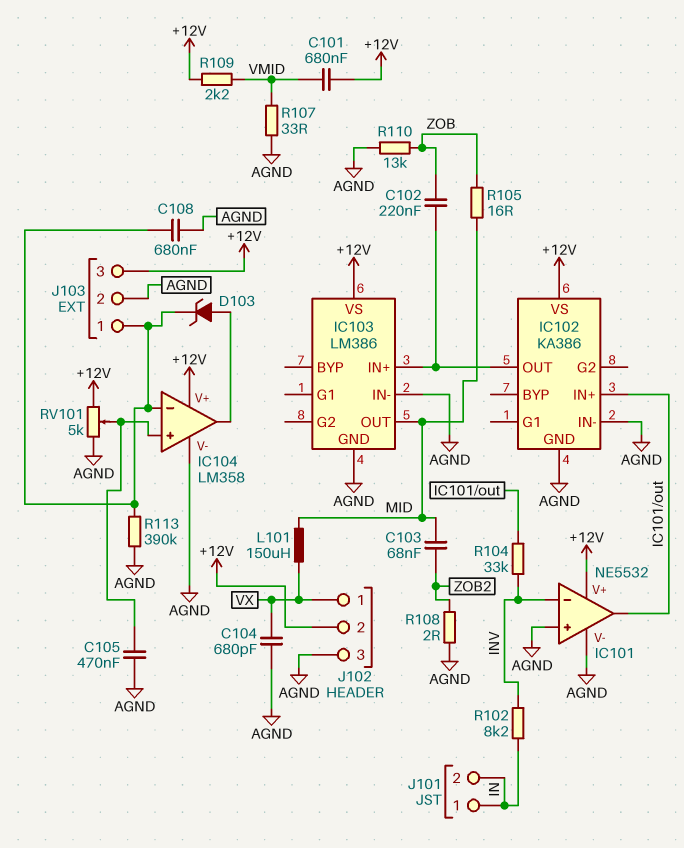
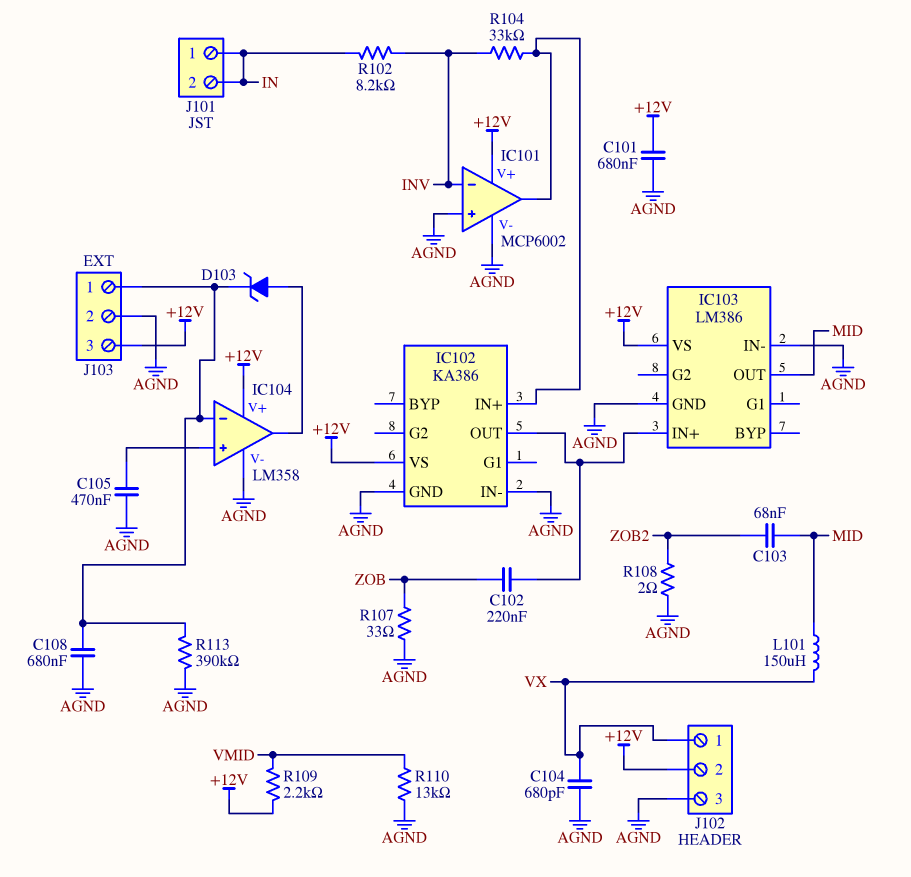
C101: 680nF (+12V, VMID) -> 680nF (+12V, AGND)
IC101: NE5532 -> MCP6002
R105: 16 (MID, ZOB) -> none
R107: 33 (AGND, VMID) -> 33 (AGND, ZOB)
R110: 13k (AGND, ZOB) -> 13k (AGND, VMID)
RV101: 5k (+12V, AGND, wiper IC104/in+) -> none

